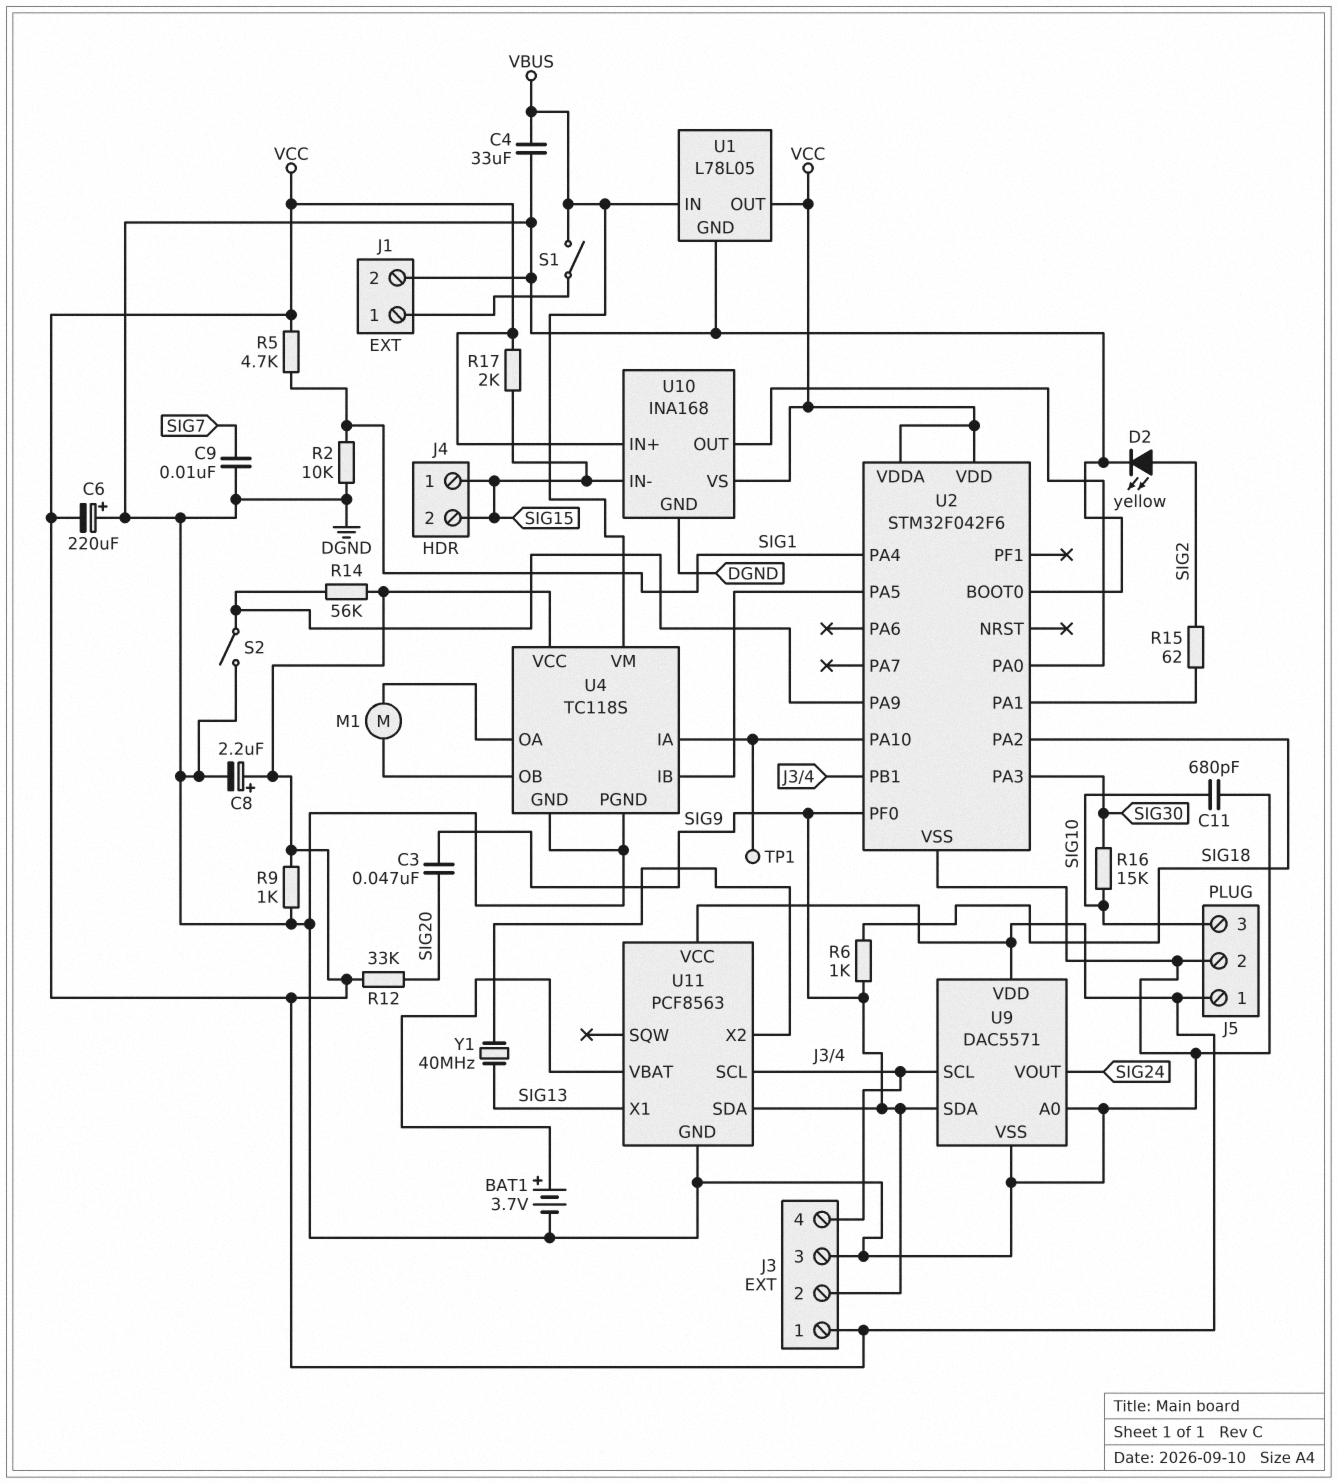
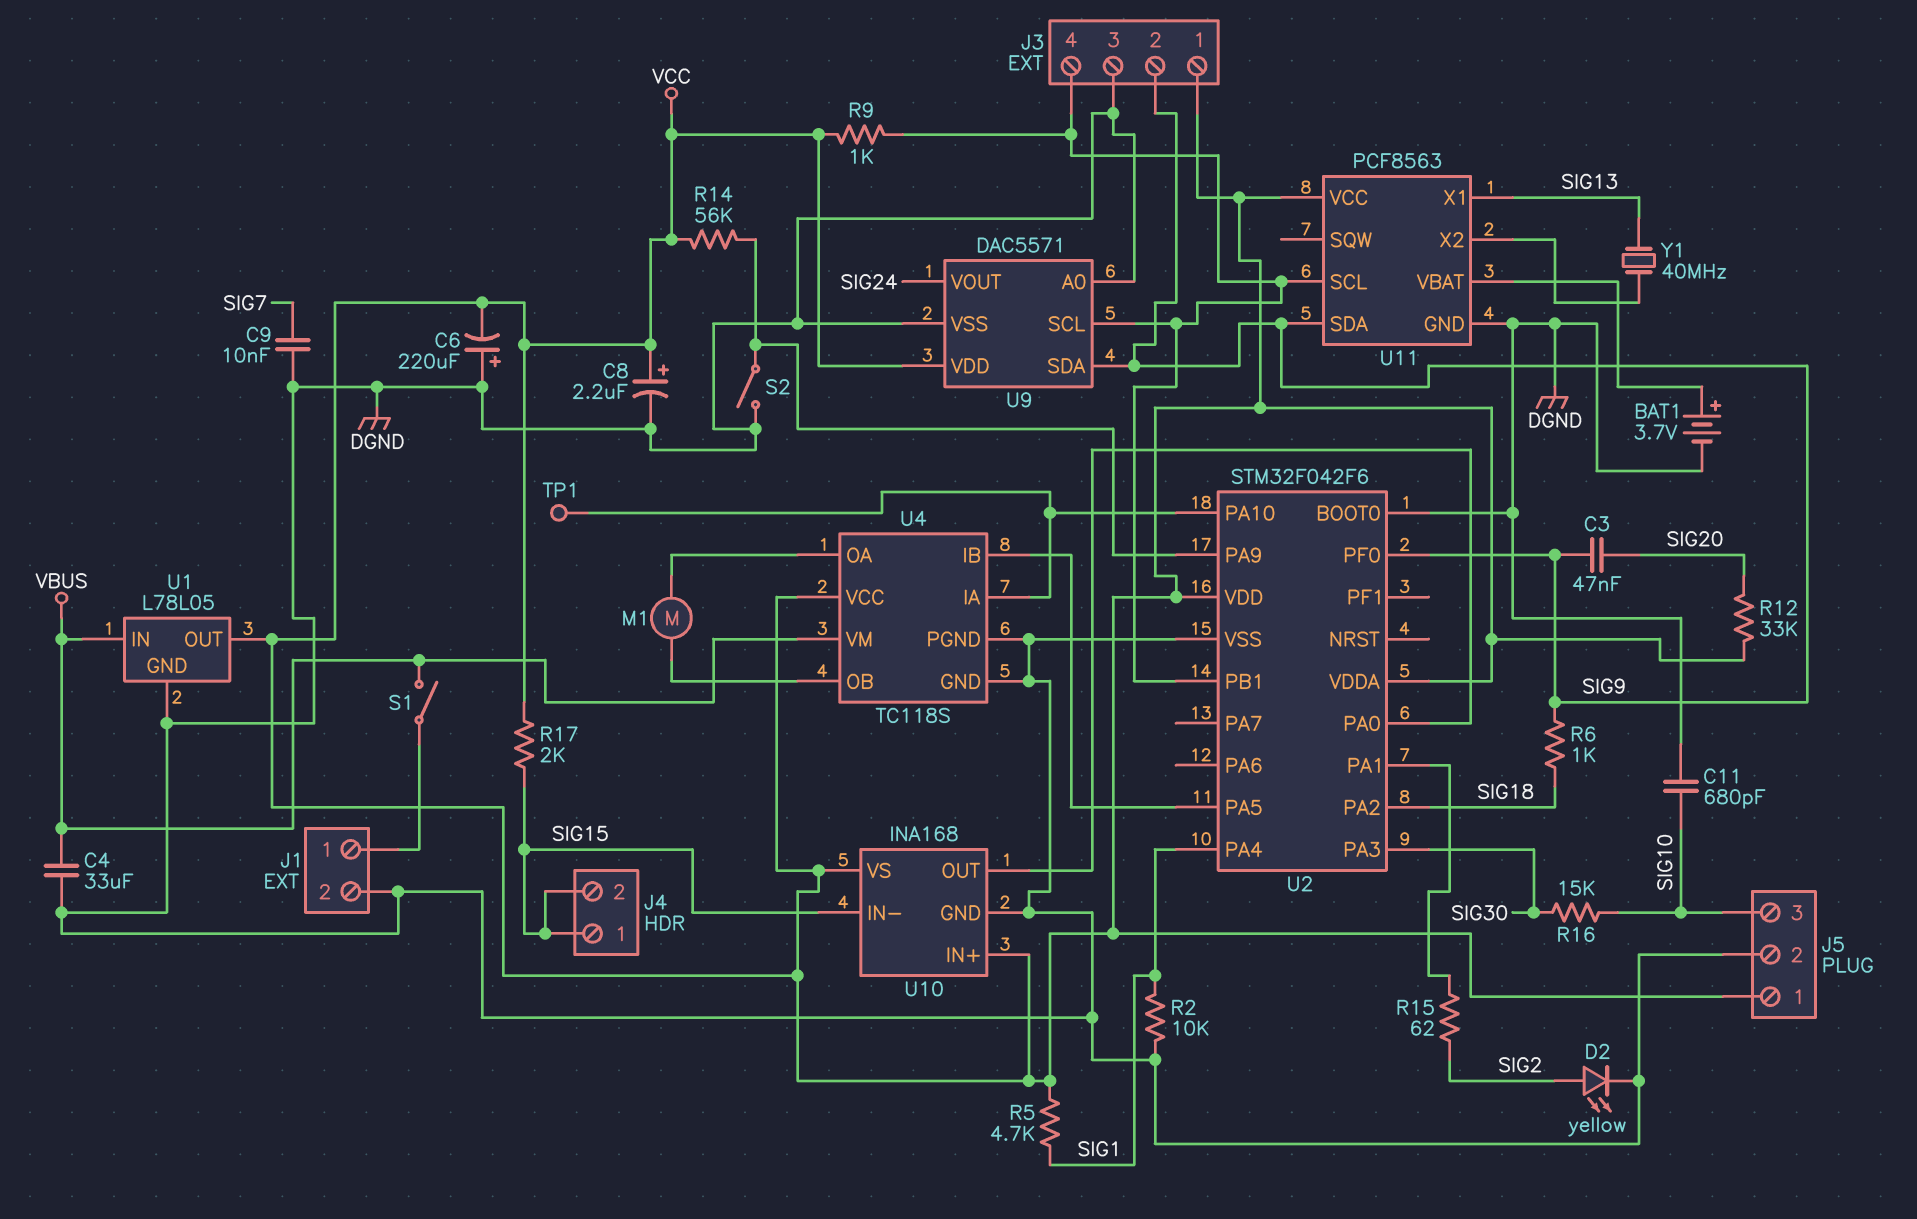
R9: 1k (DGND, VCC) -> 1k (J3/4, VCC)

